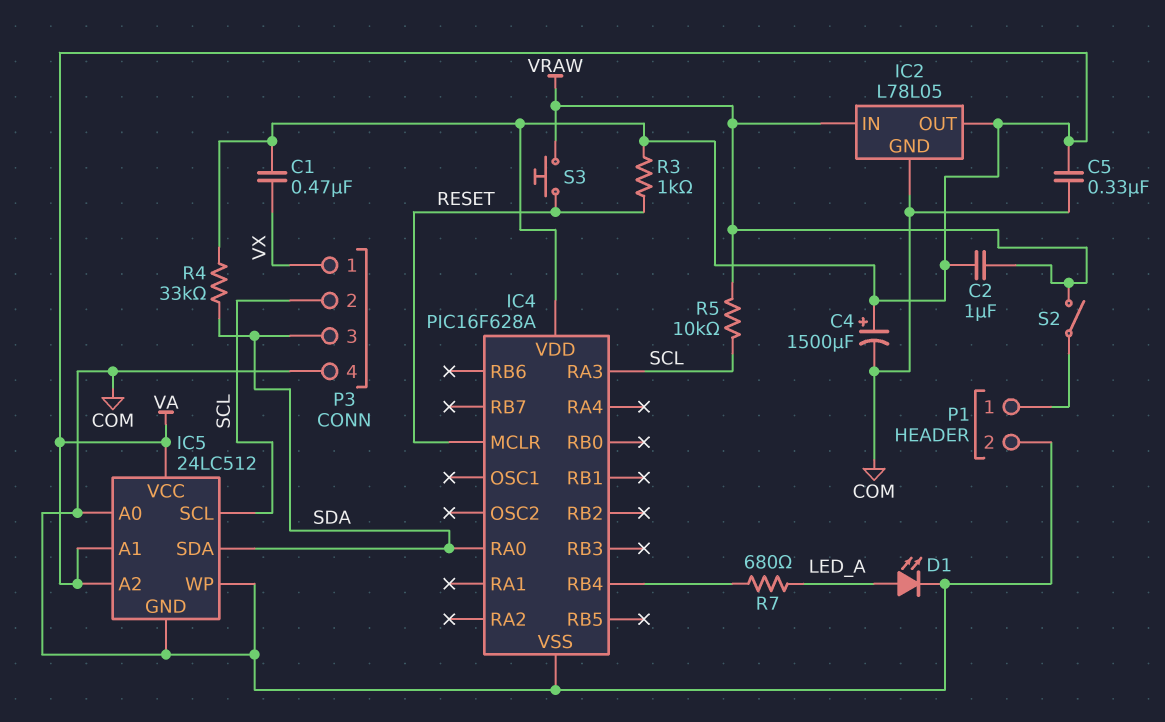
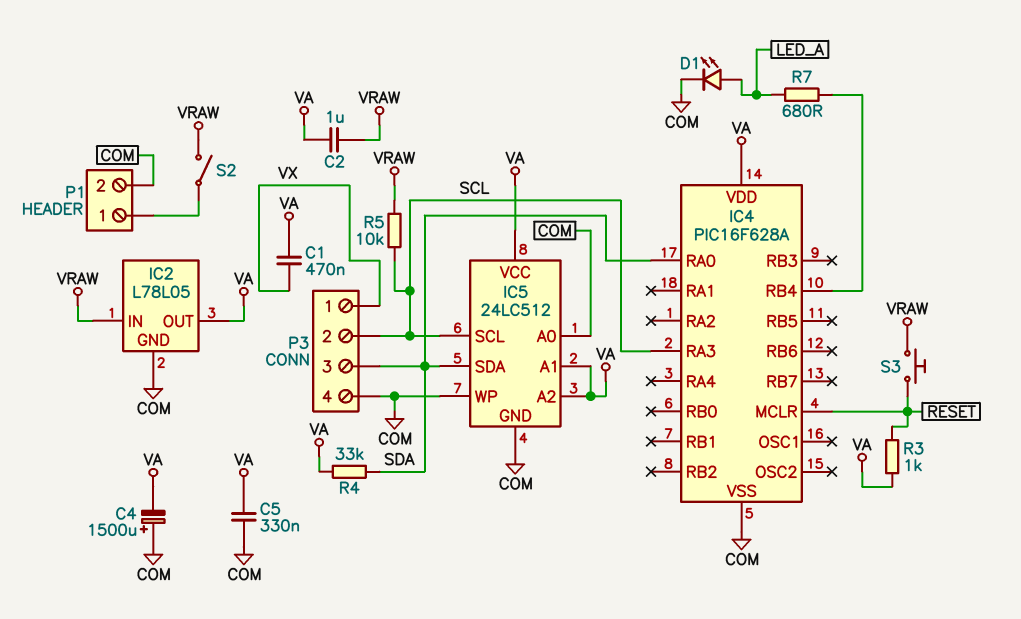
C4: 1500uF (plus VA, minus COM) -> 1500uF (plus COM, minus VA)

